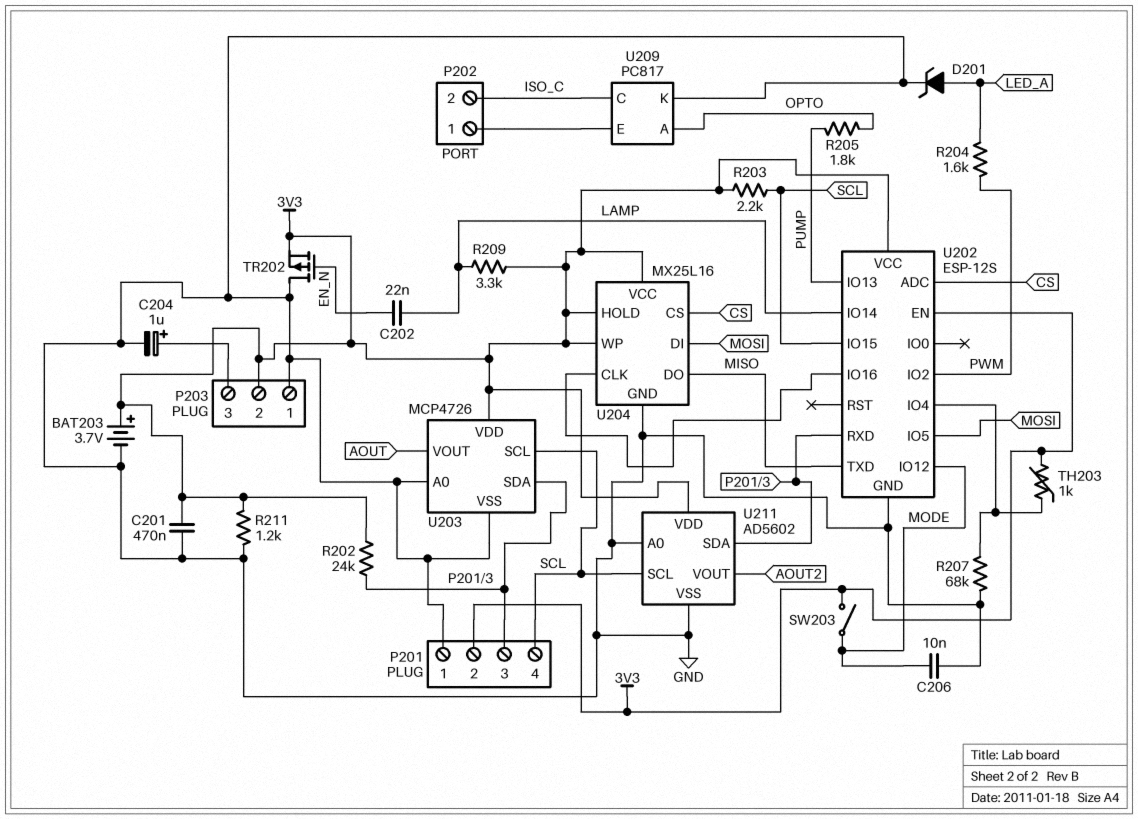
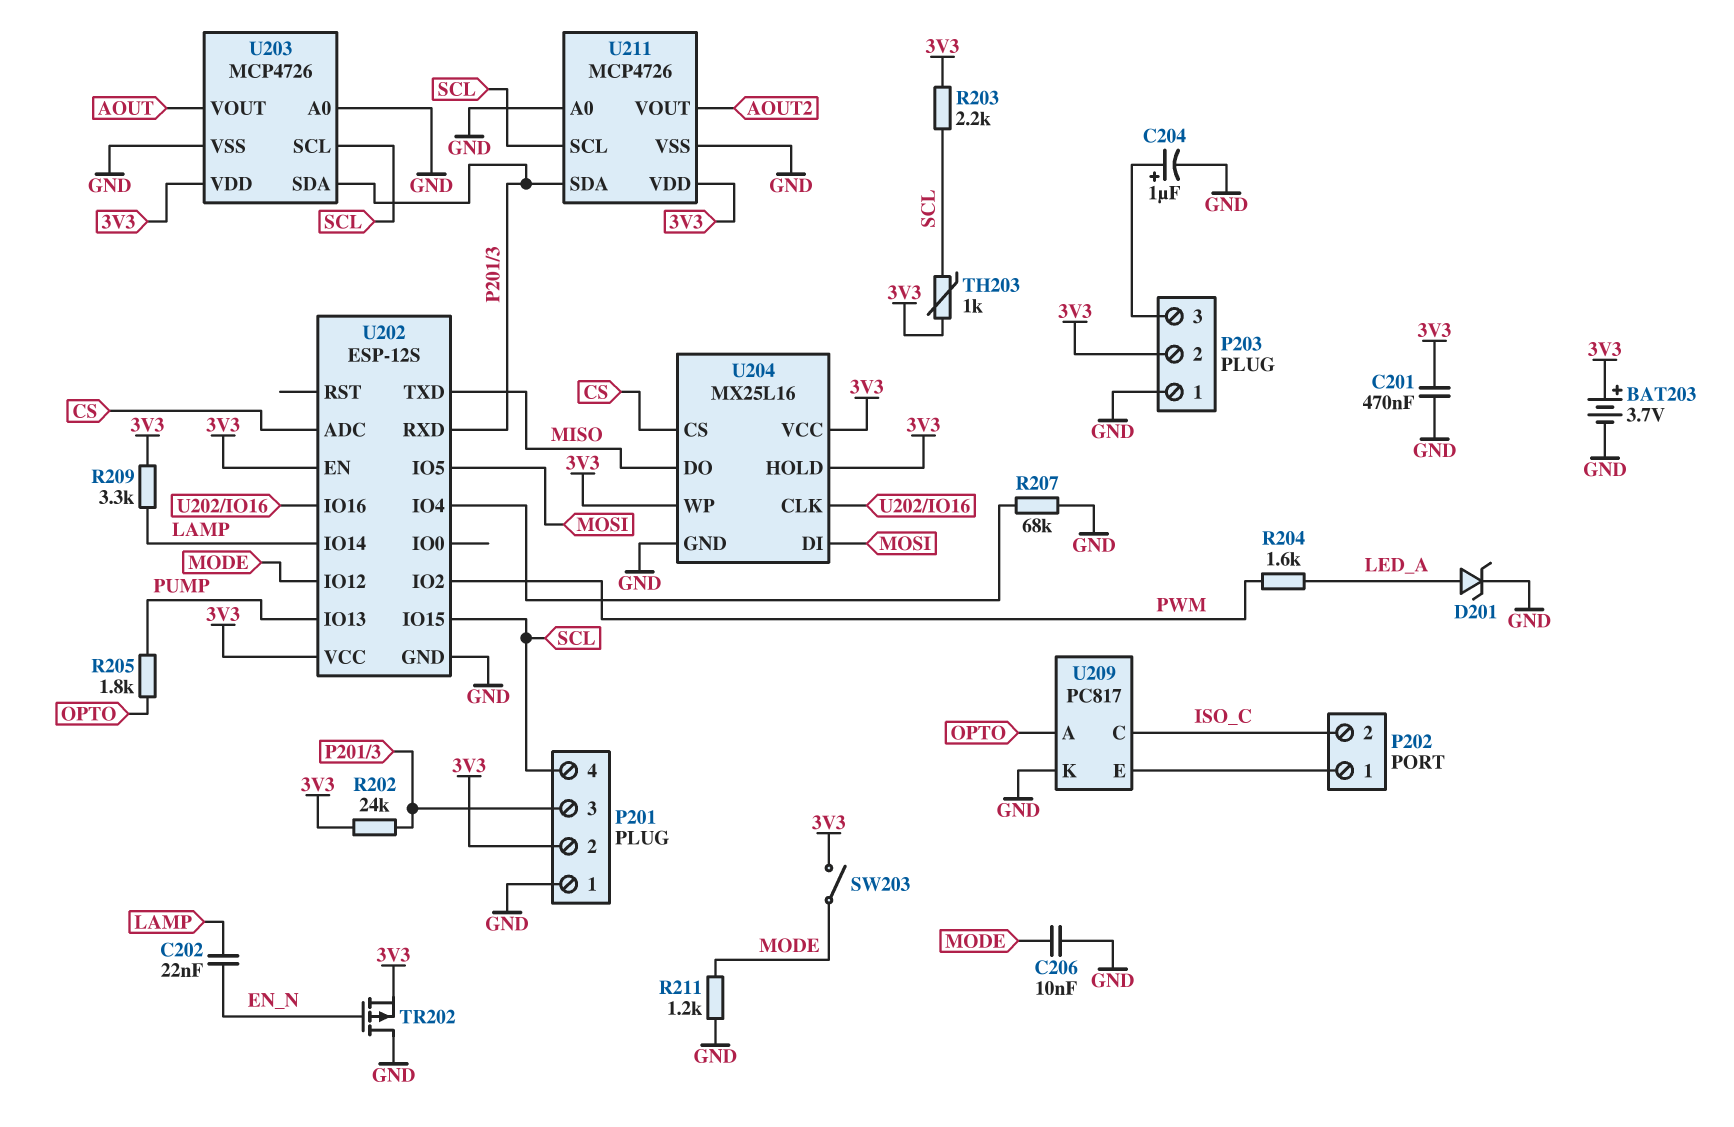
R211: 1.2k (3V3, GND) -> 1.2k (GND, MODE)
TH203: 1k (3V3, U202/IO4) -> 1k (3V3, SCL)
U211: AD5602 -> MCP4726

